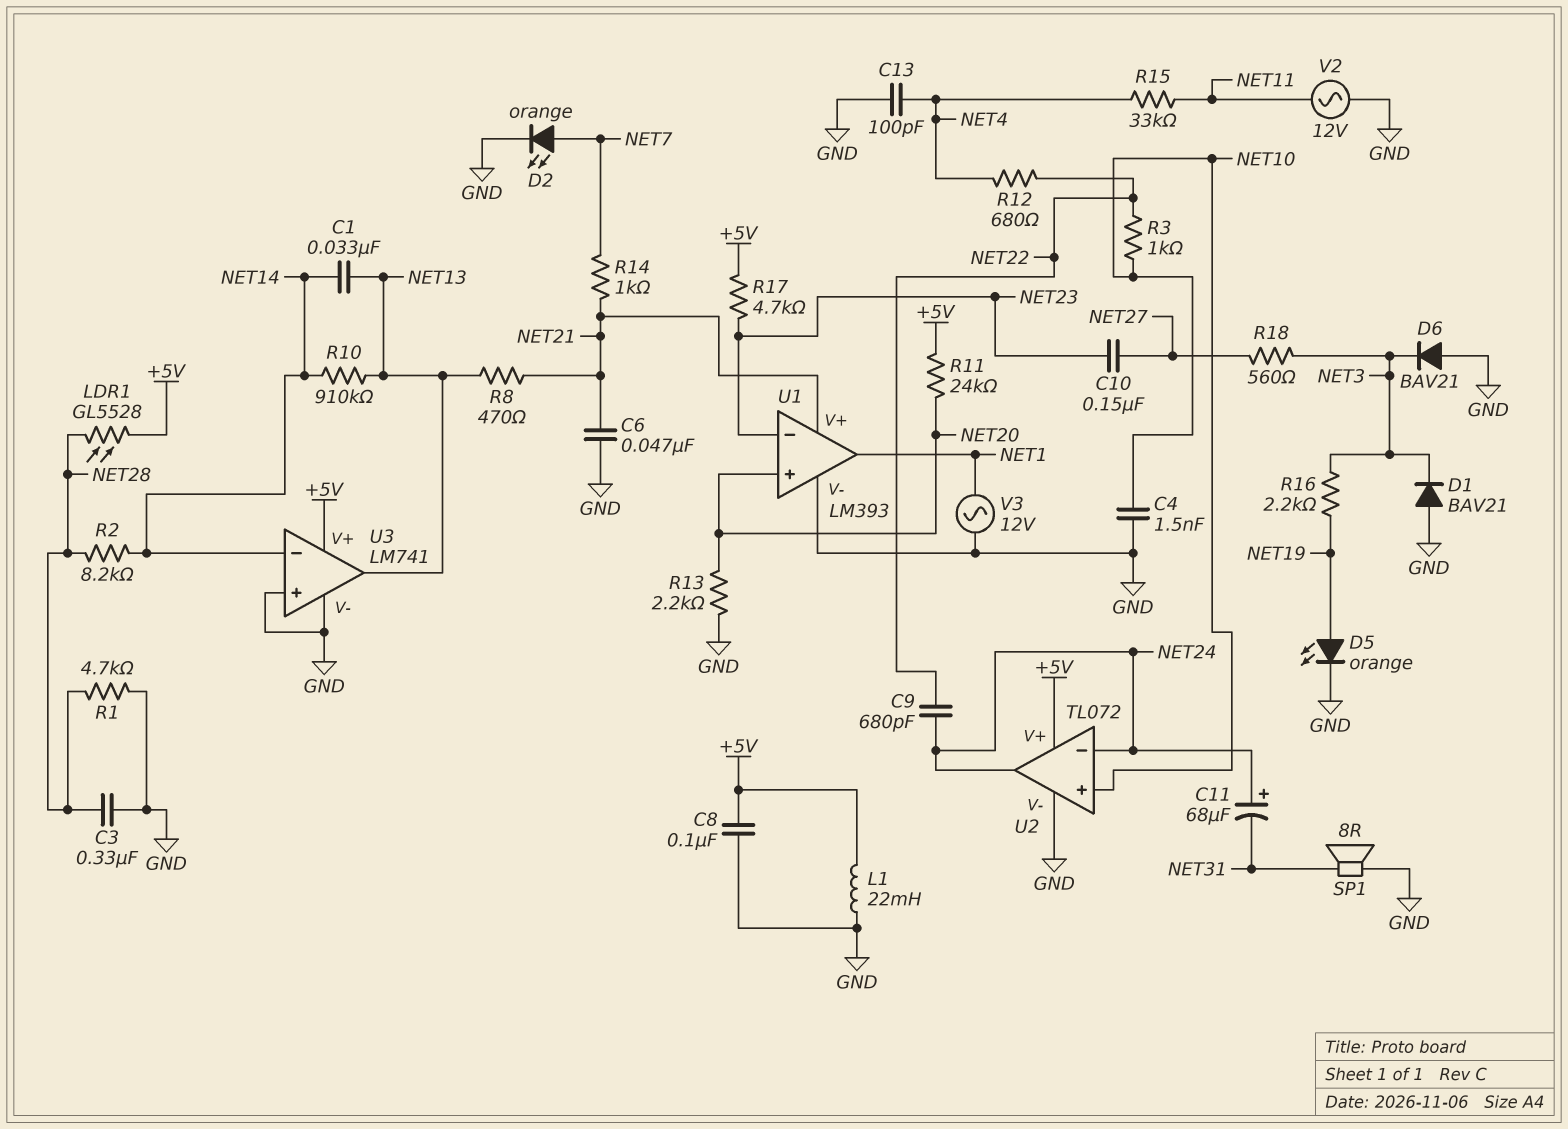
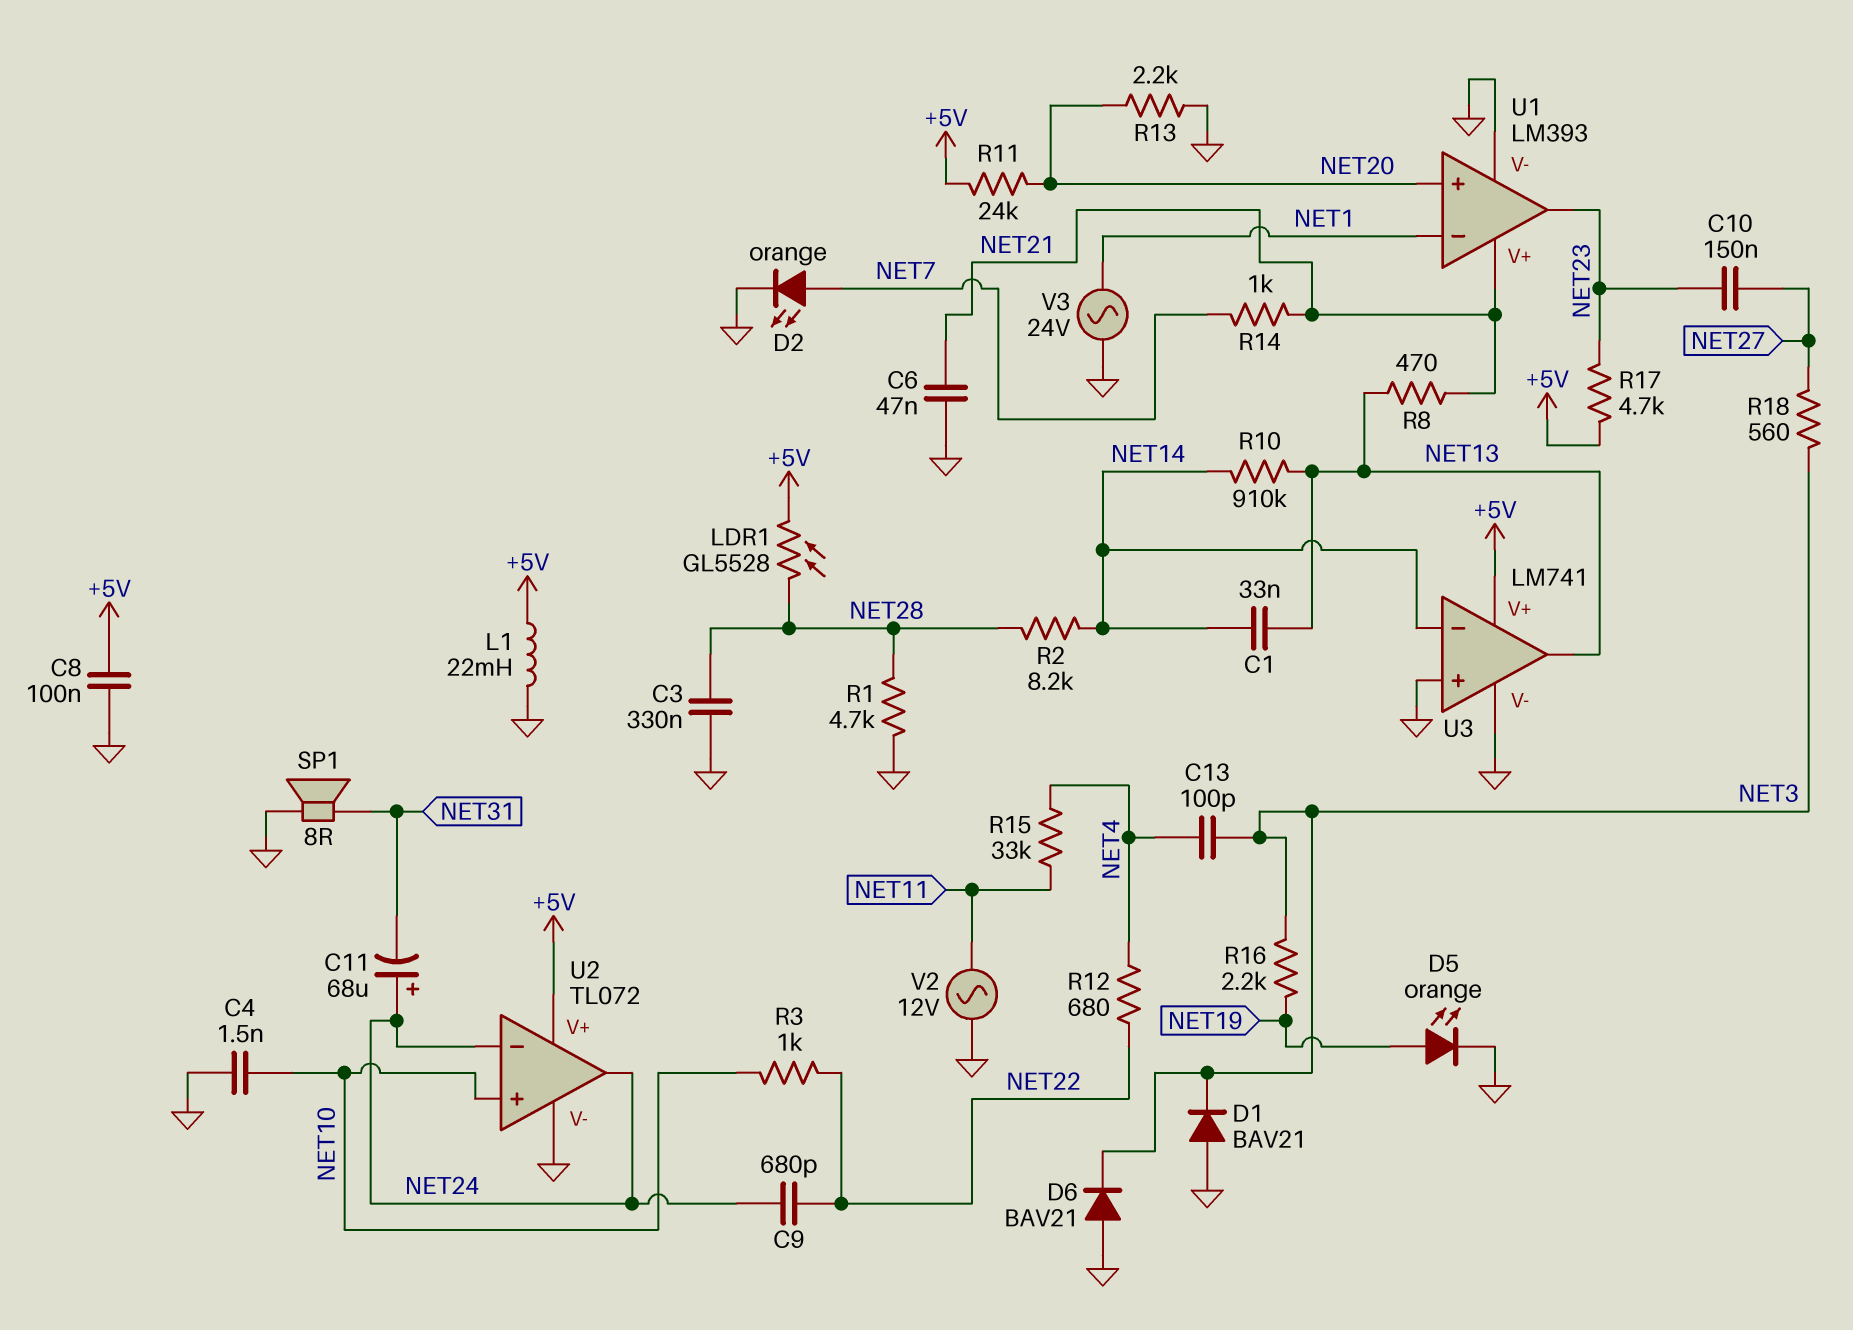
C13: 100pF (GND, NET4) -> 100pF (NET3, NET4)
U1 pin in-: NET23 -> NET1
U1 pin out: NET1 -> NET23
V3: AC 12V (GND, NET1) -> AC 24V (GND, NET1)

